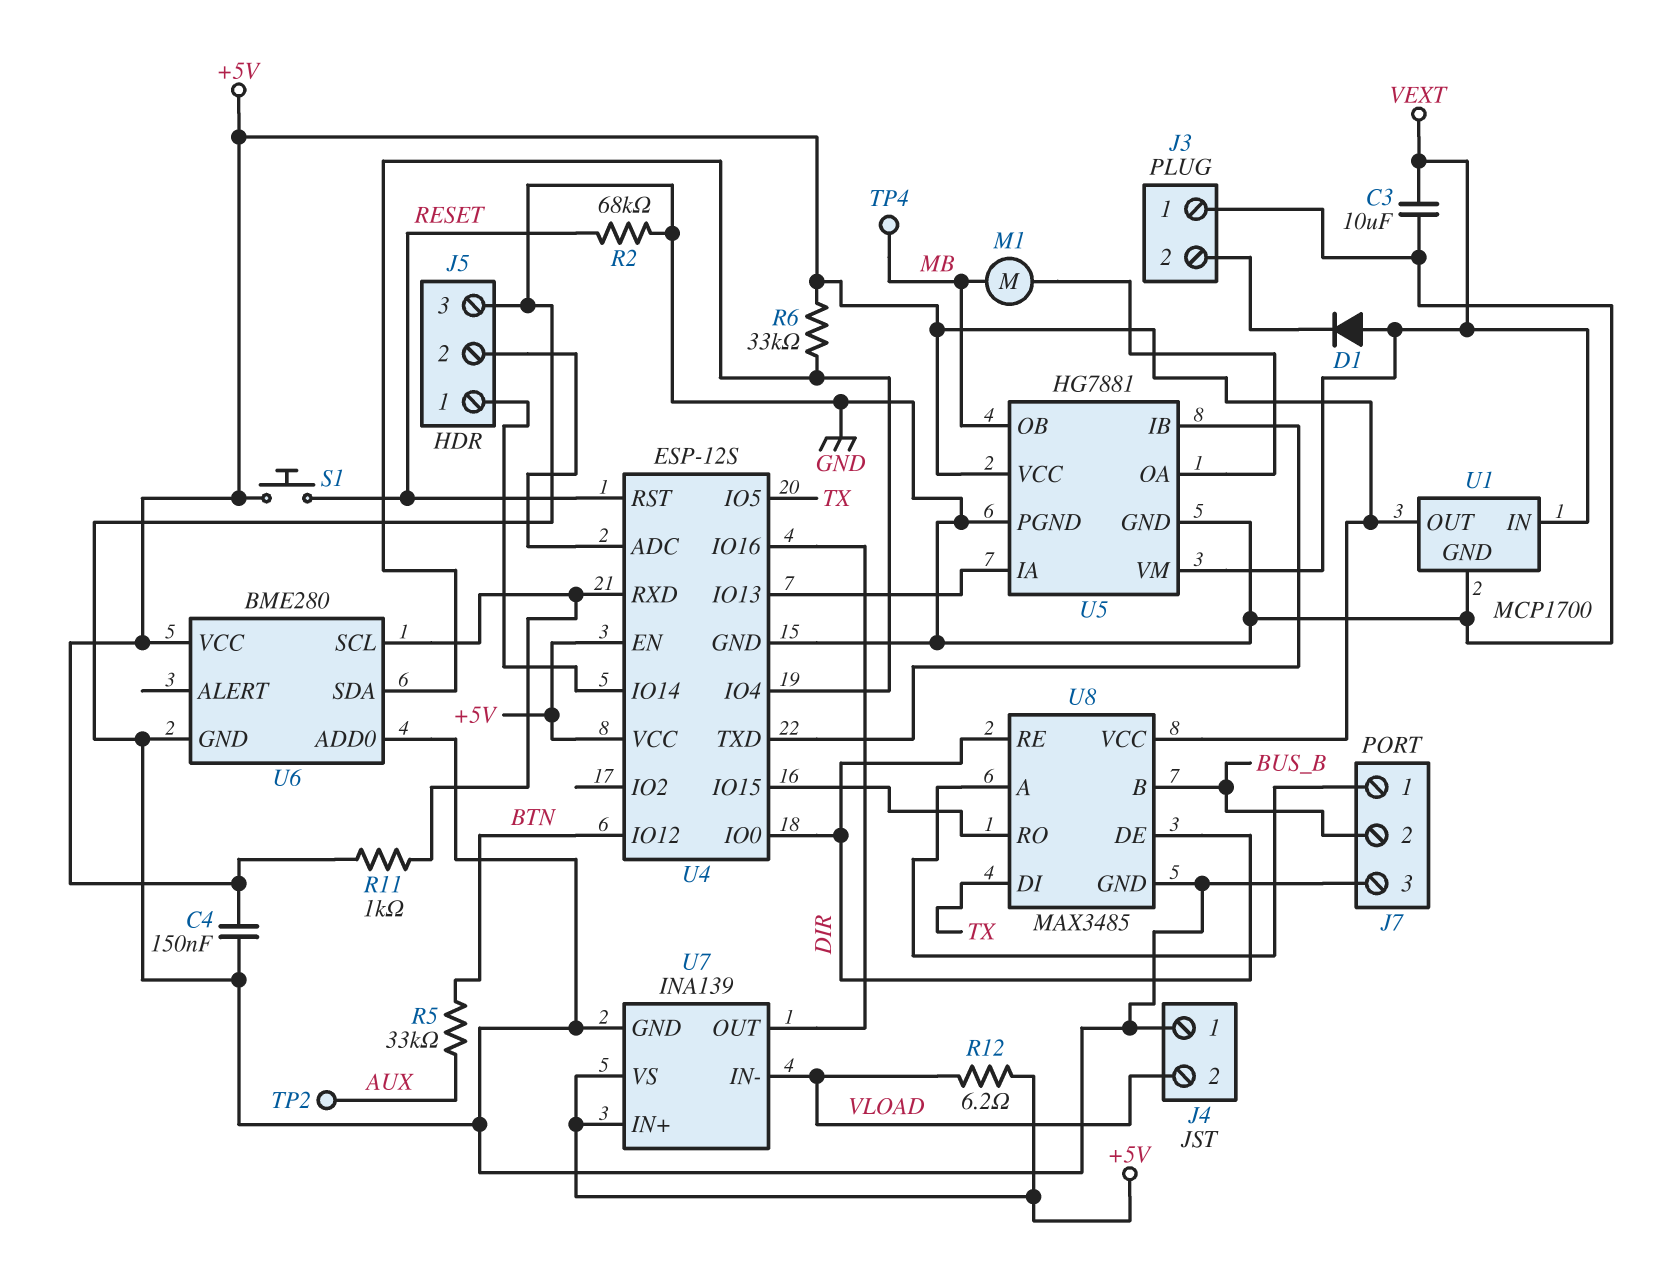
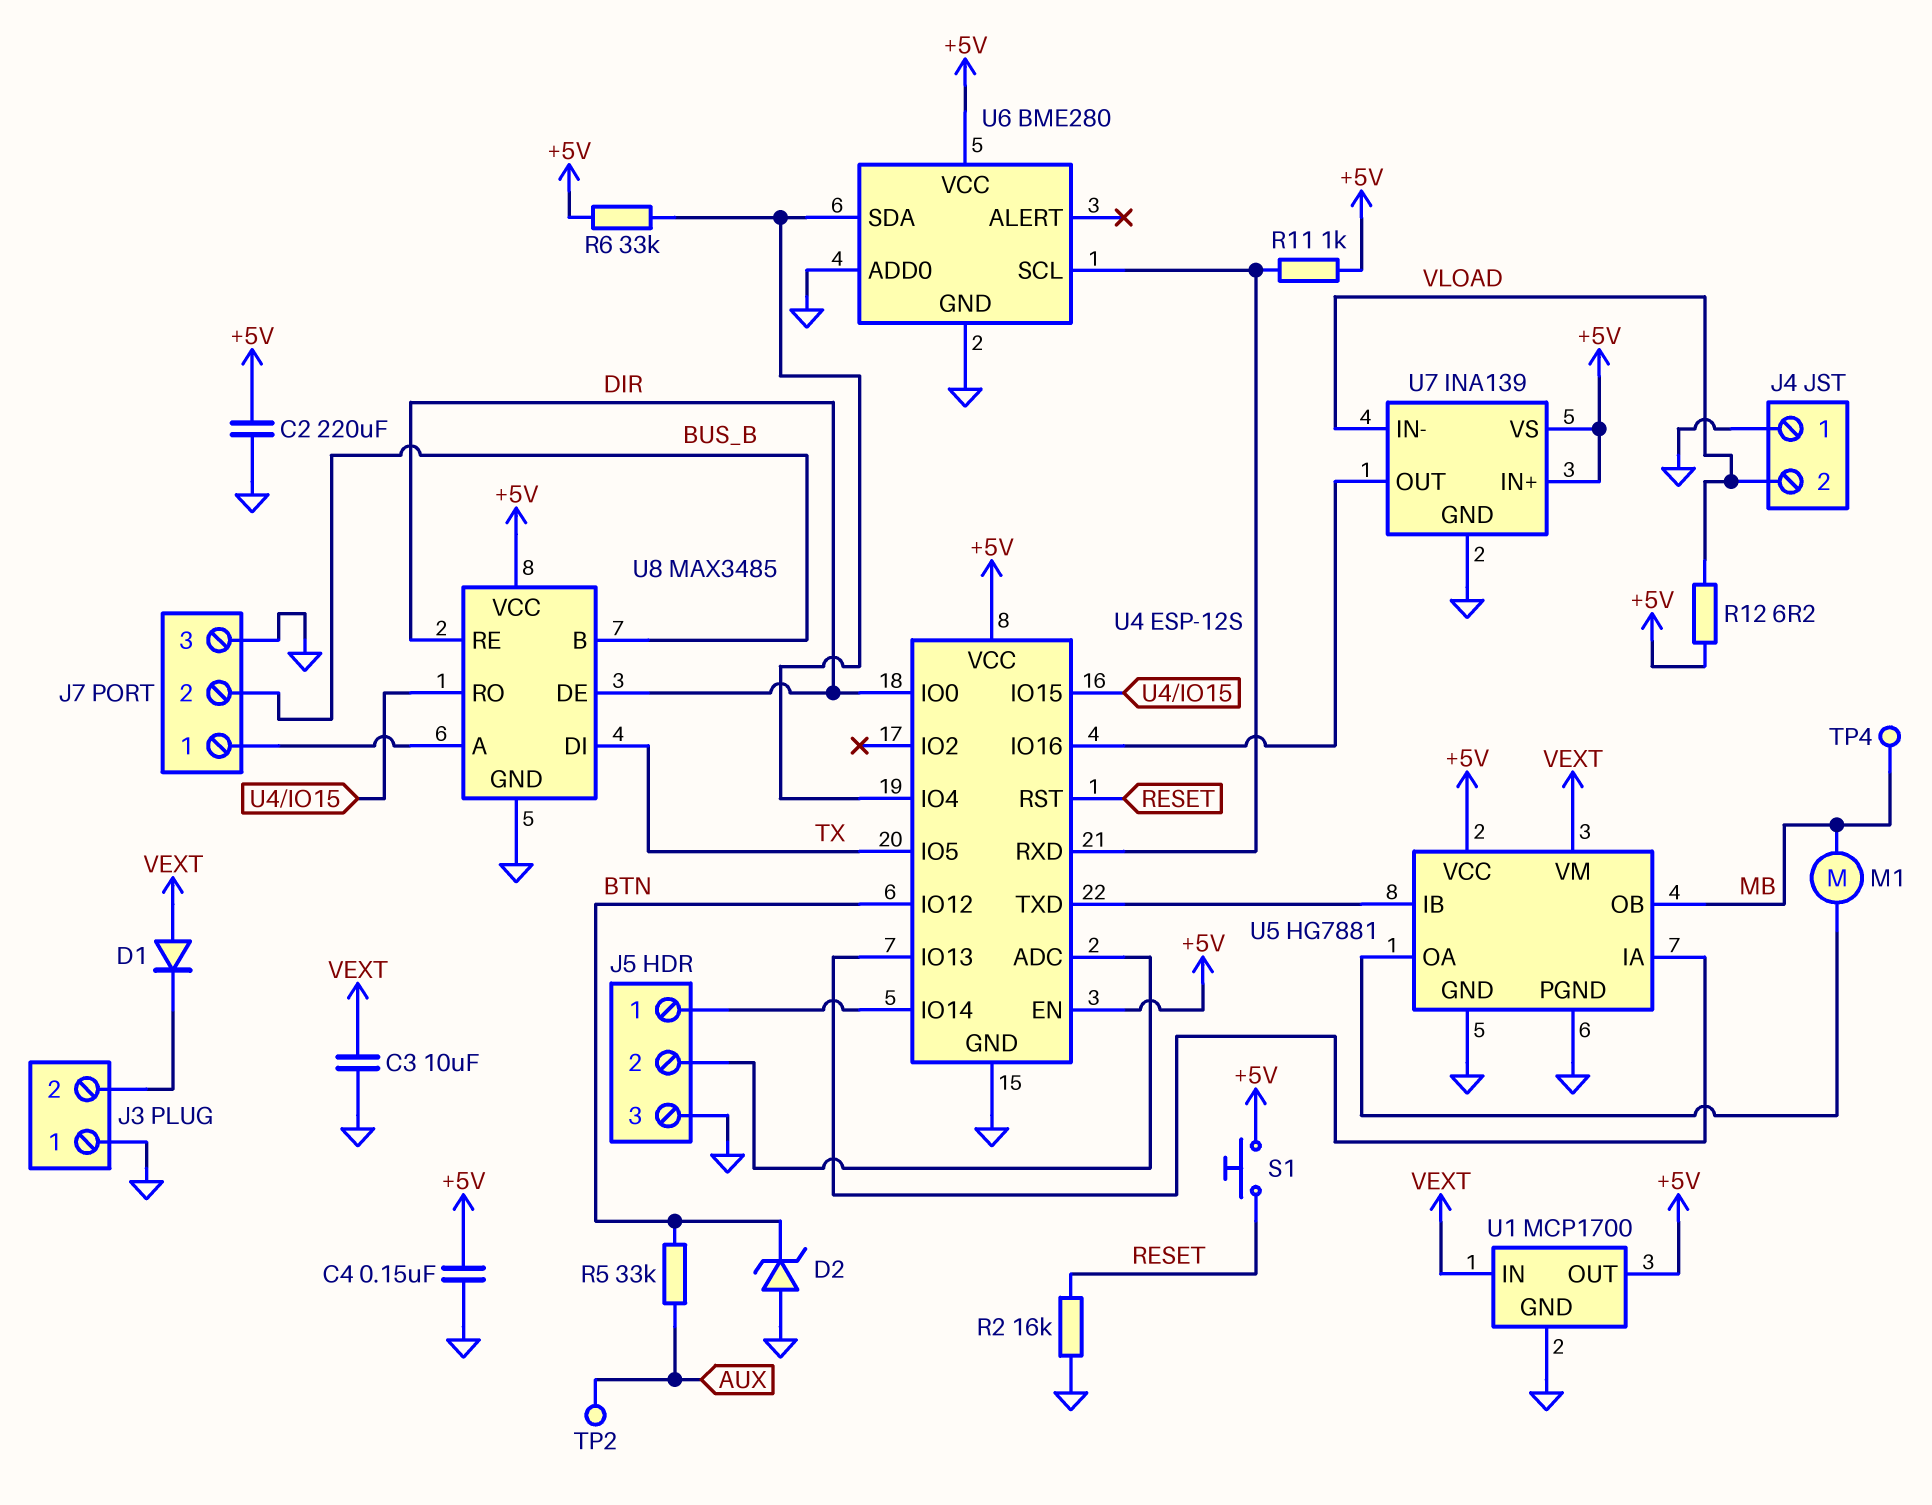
C2: none -> 220uF (+5V, GND)
D2: none -> zener (A GND, K BTN)
R2: 68k (GND, RESET) -> 16k (GND, RESET)

